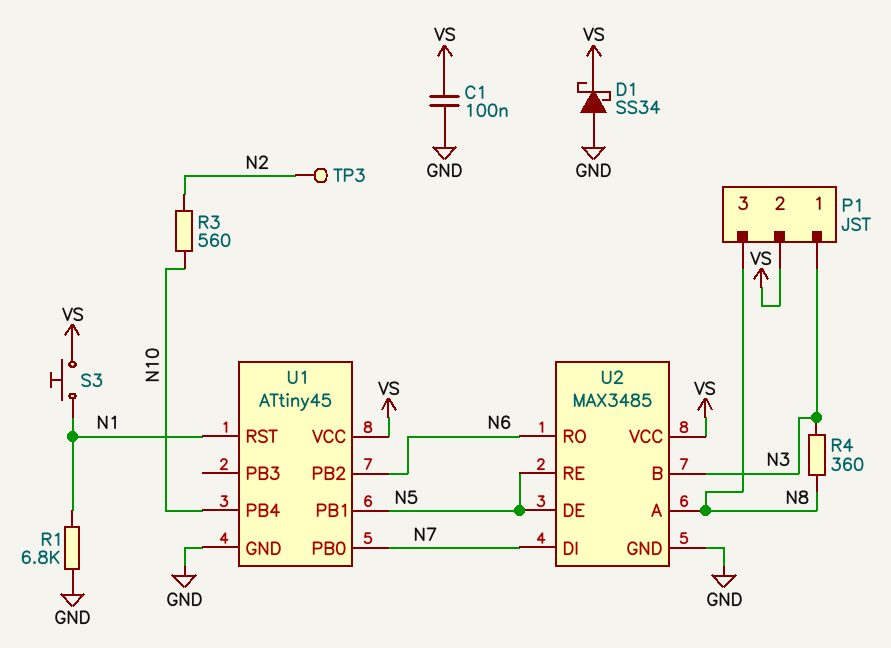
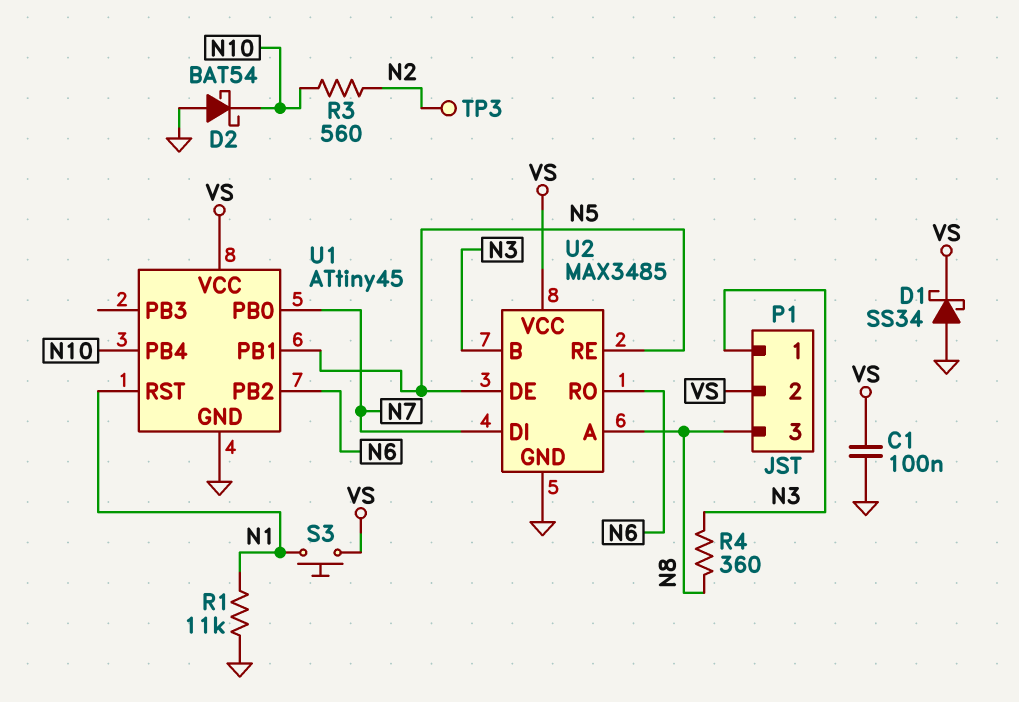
D2: none -> schottky BAT54 (A GND, K N10)
R1: 6.8k (GND, N1) -> 11k (GND, N1)

